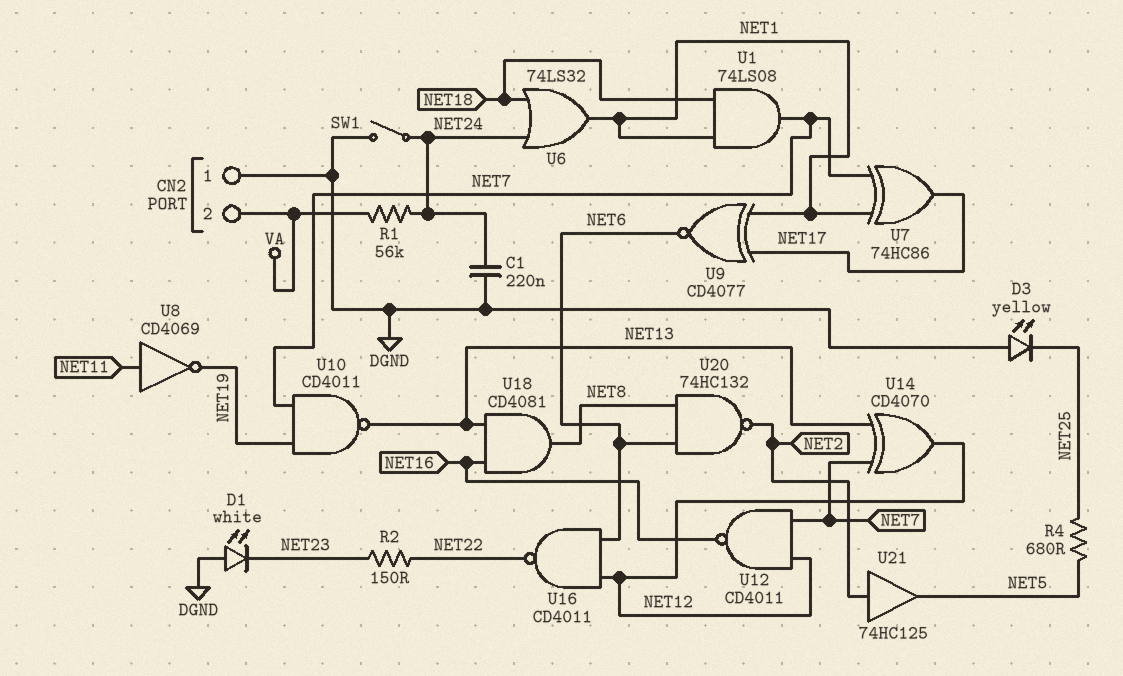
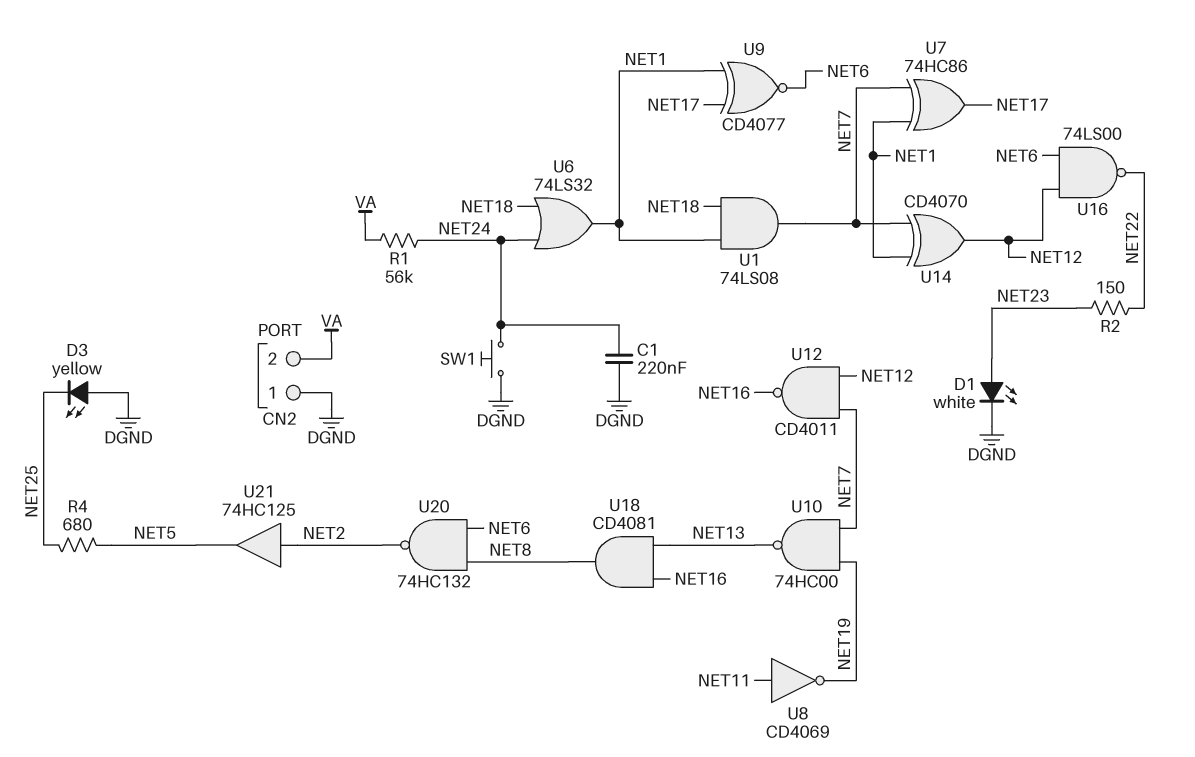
D1: LED white (A DGND, K NET23) -> LED white (A NET23, K DGND)
SW1: switch (DGND, NET24) -> button (DGND, NET24)
U10: NAND CD4011 (in NET7, in NET19, out NET13) -> NAND 74HC00 (in NET7, in NET19, out NET13)
U14: XOR CD4070 (in NET7, in NET13, out NET12) -> XOR CD4070 (in NET1, in NET7, out NET12)
U16: NAND CD4011 (in NET6, in NET12, out NET22) -> NAND 74LS00 (in NET6, in NET12, out NET22)

